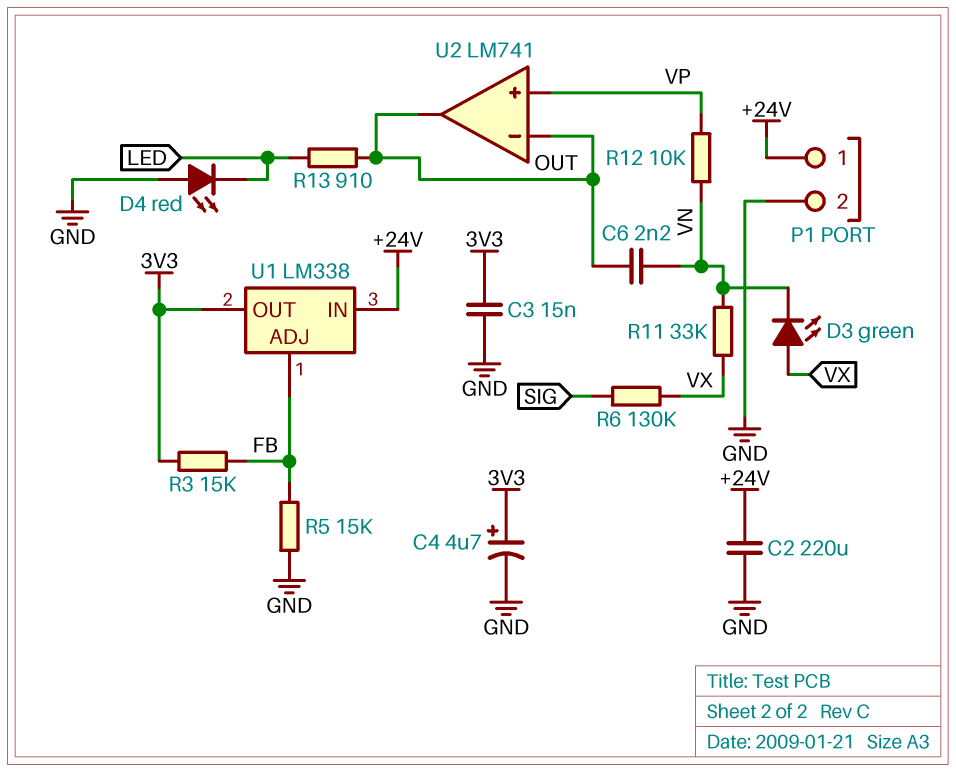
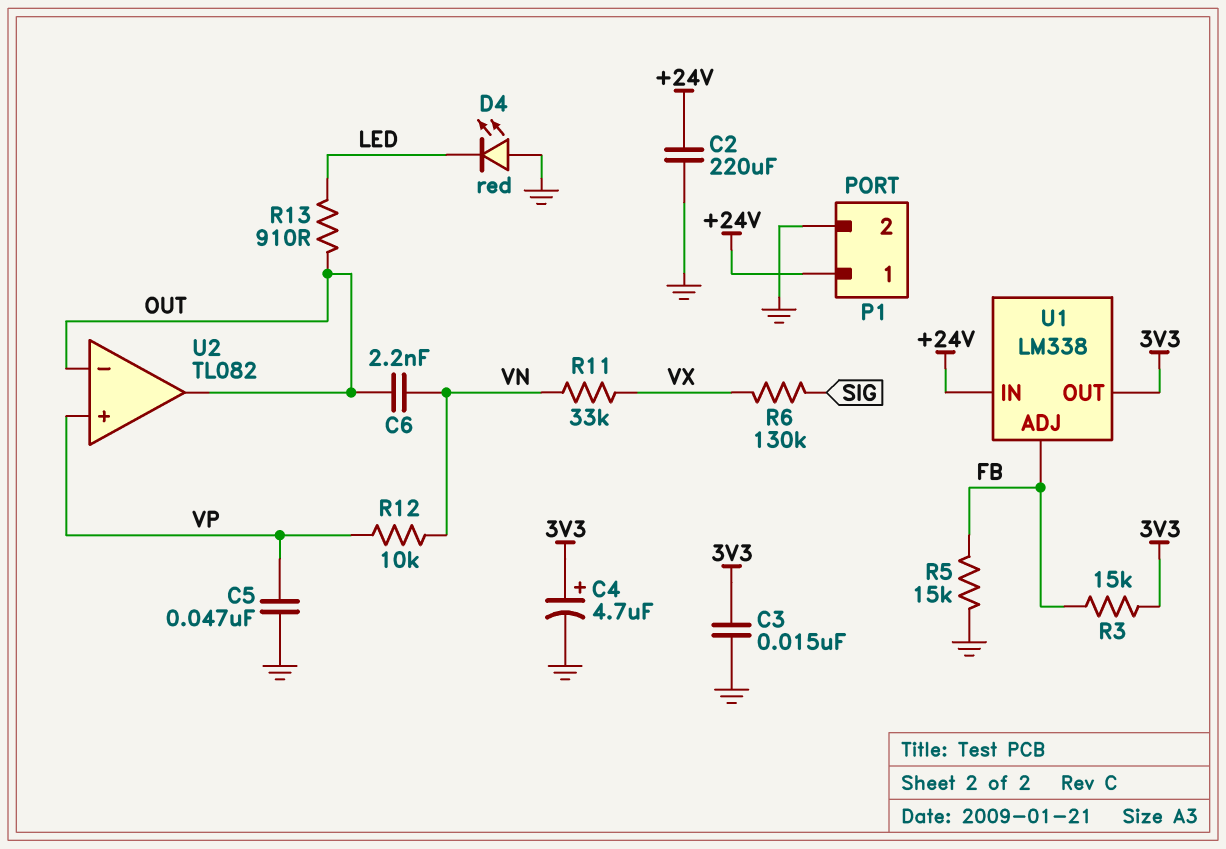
C5: none -> 47nF (GND, VP)
D3: LED green (A VX, K VN) -> none
U2: LM741 -> TL082

